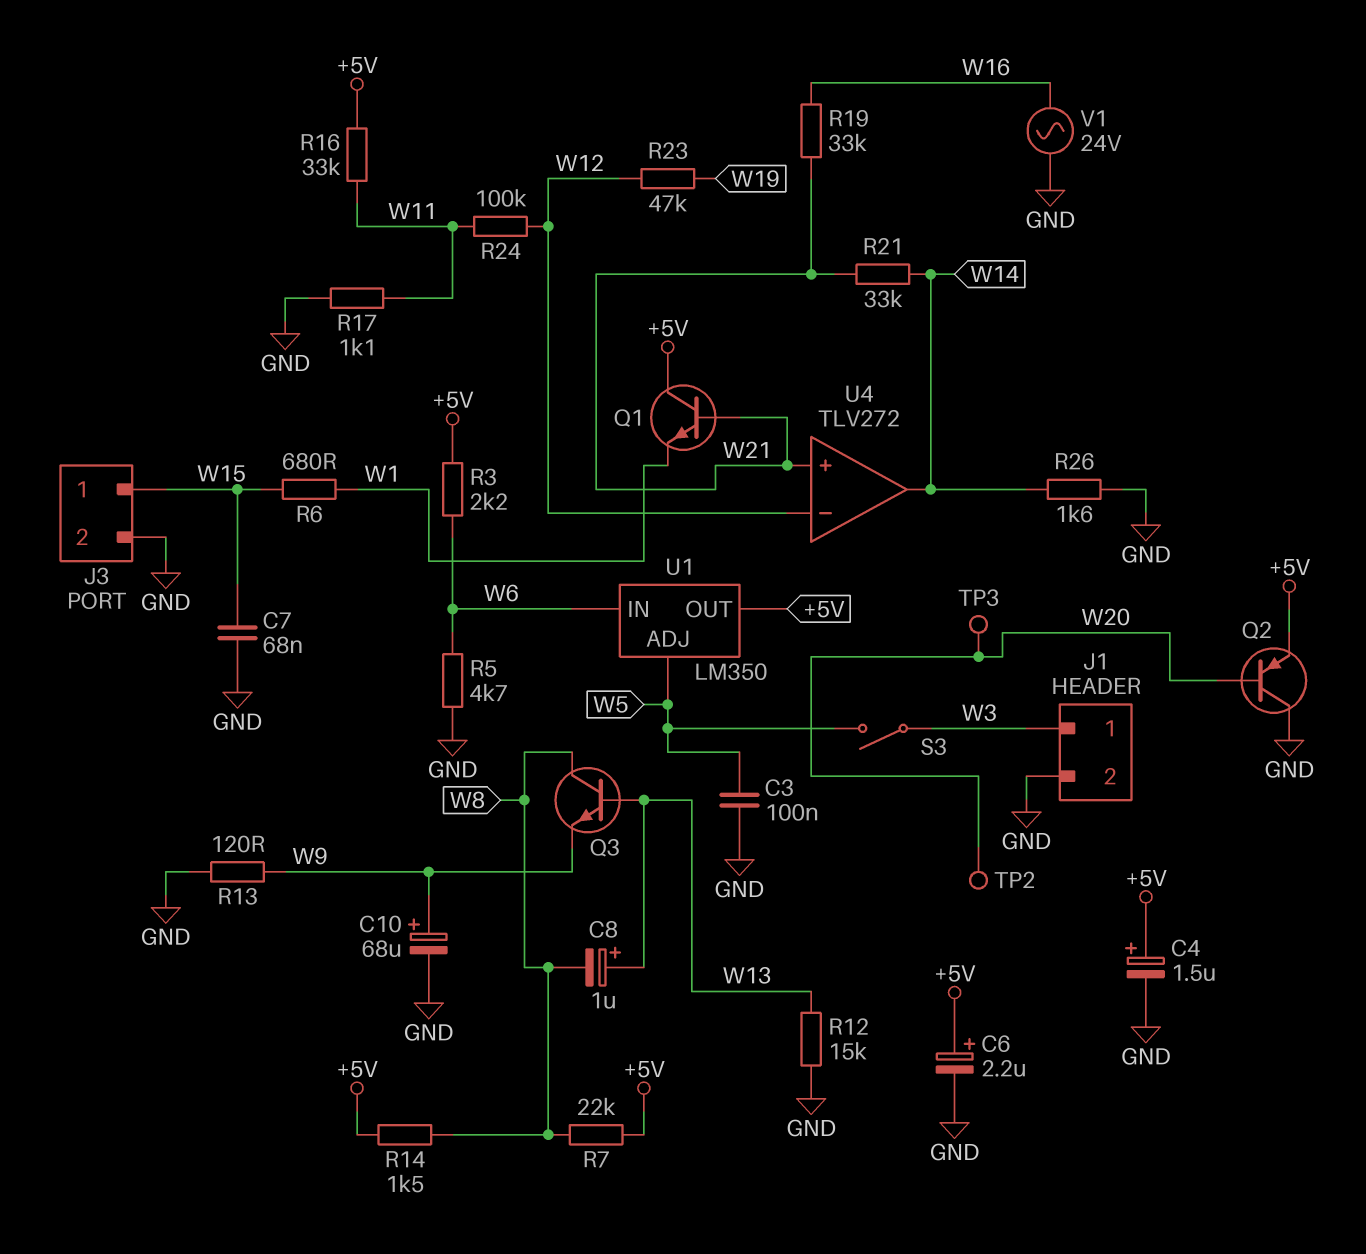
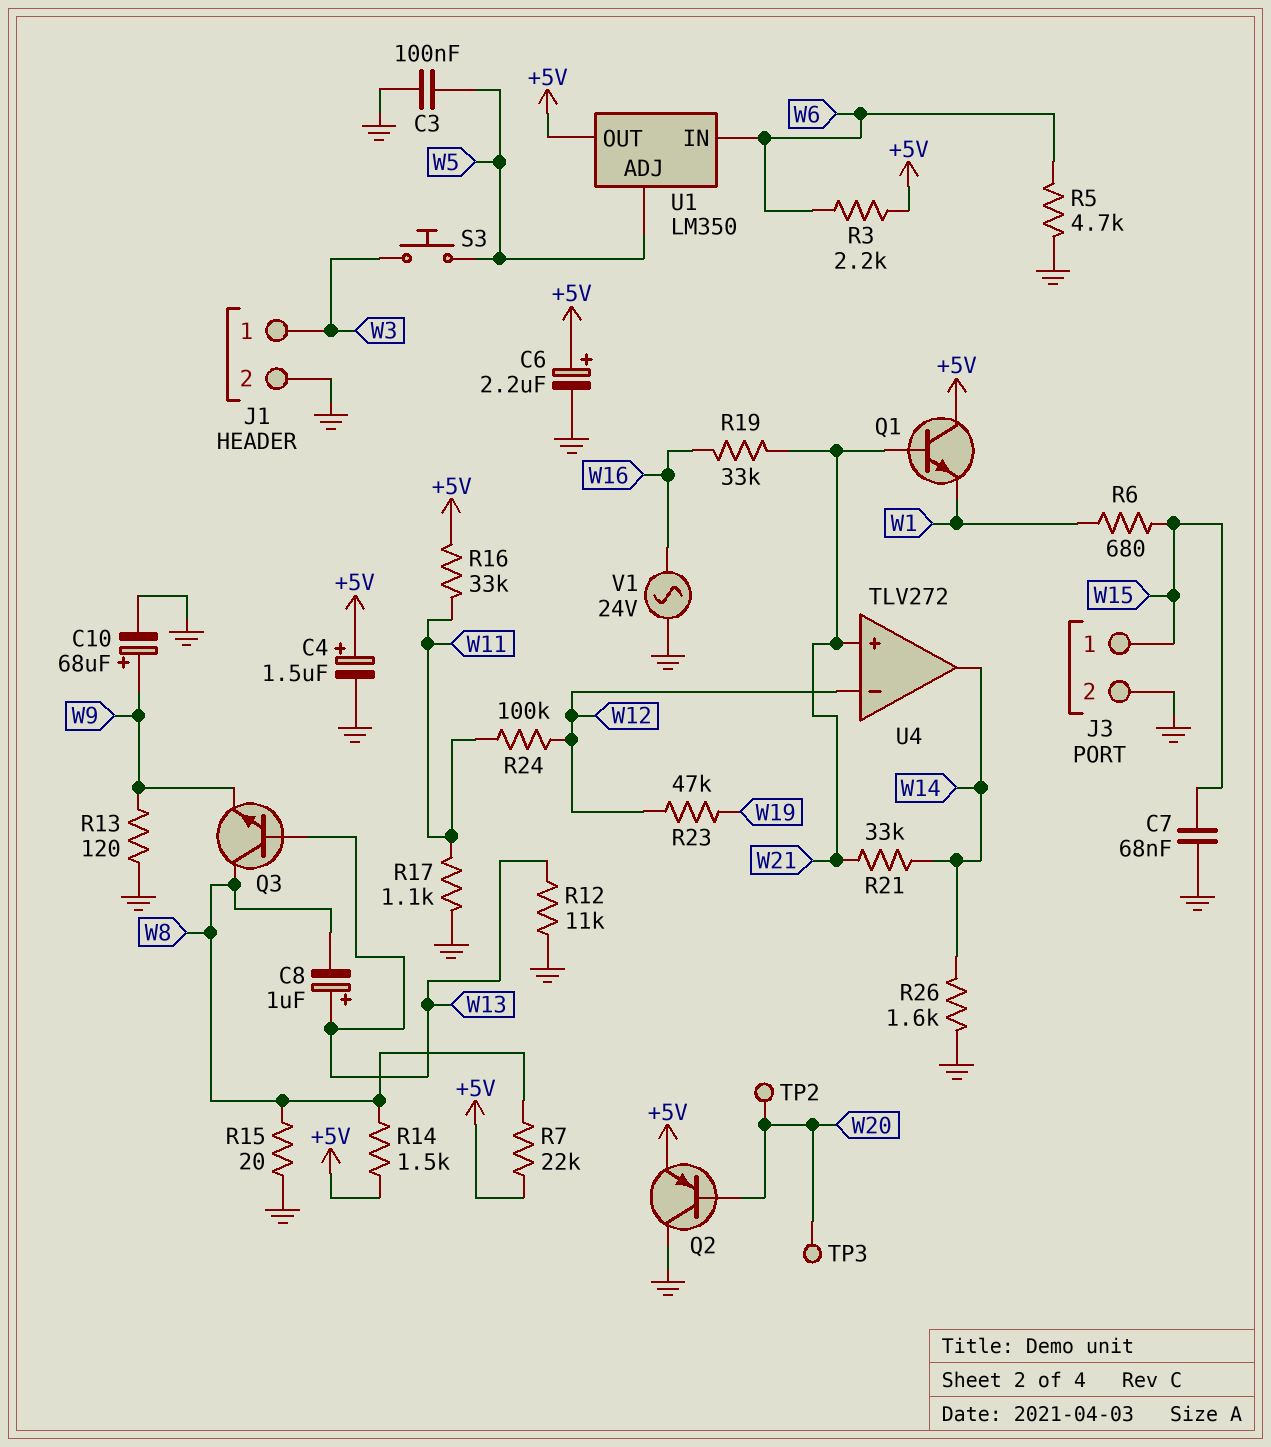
R12: 15k (GND, W13) -> 11k (GND, W13)
R15: none -> 20 (GND, W8)
S3: switch (W3, W5) -> button (W3, W5)

